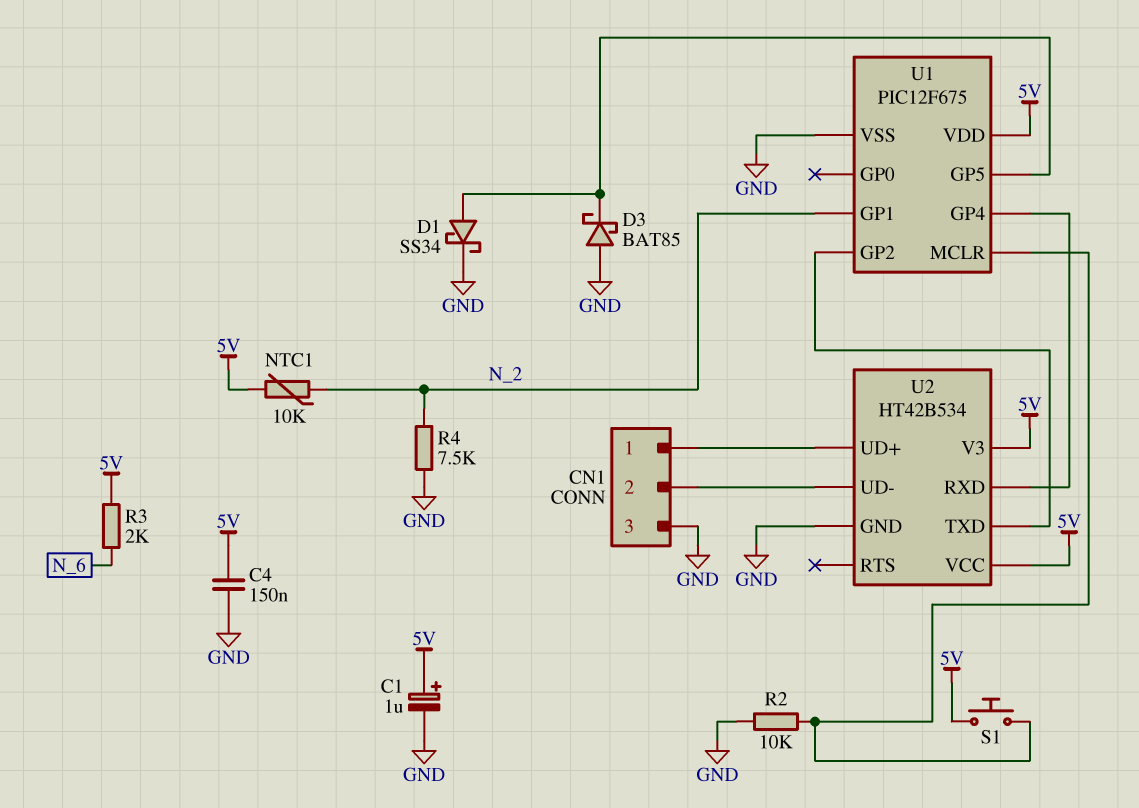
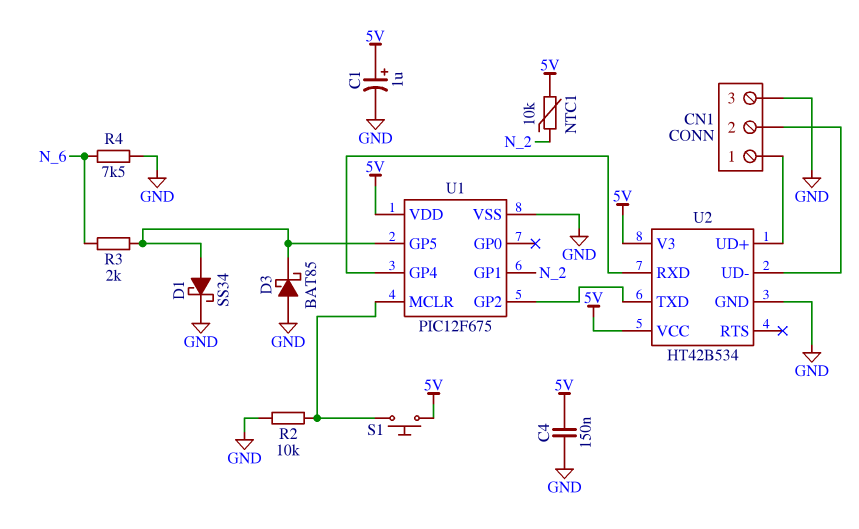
R3: 2k (5V, N_6) -> 2k (N_6, U1/GP5)
R4: 7.5k (GND, N_2) -> 7.5k (GND, N_6)

